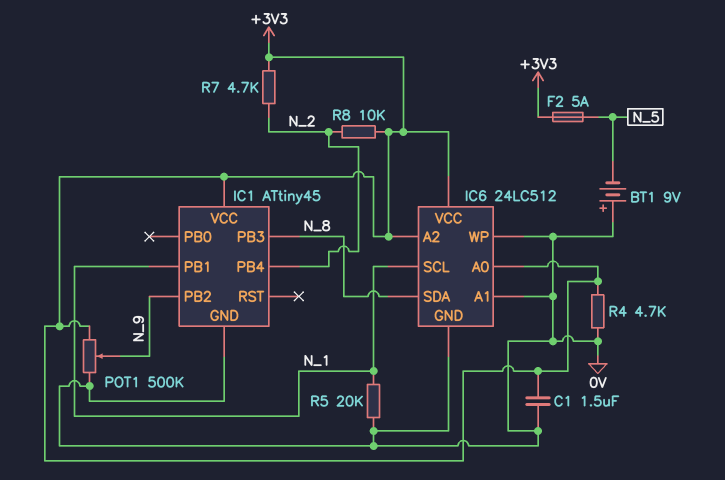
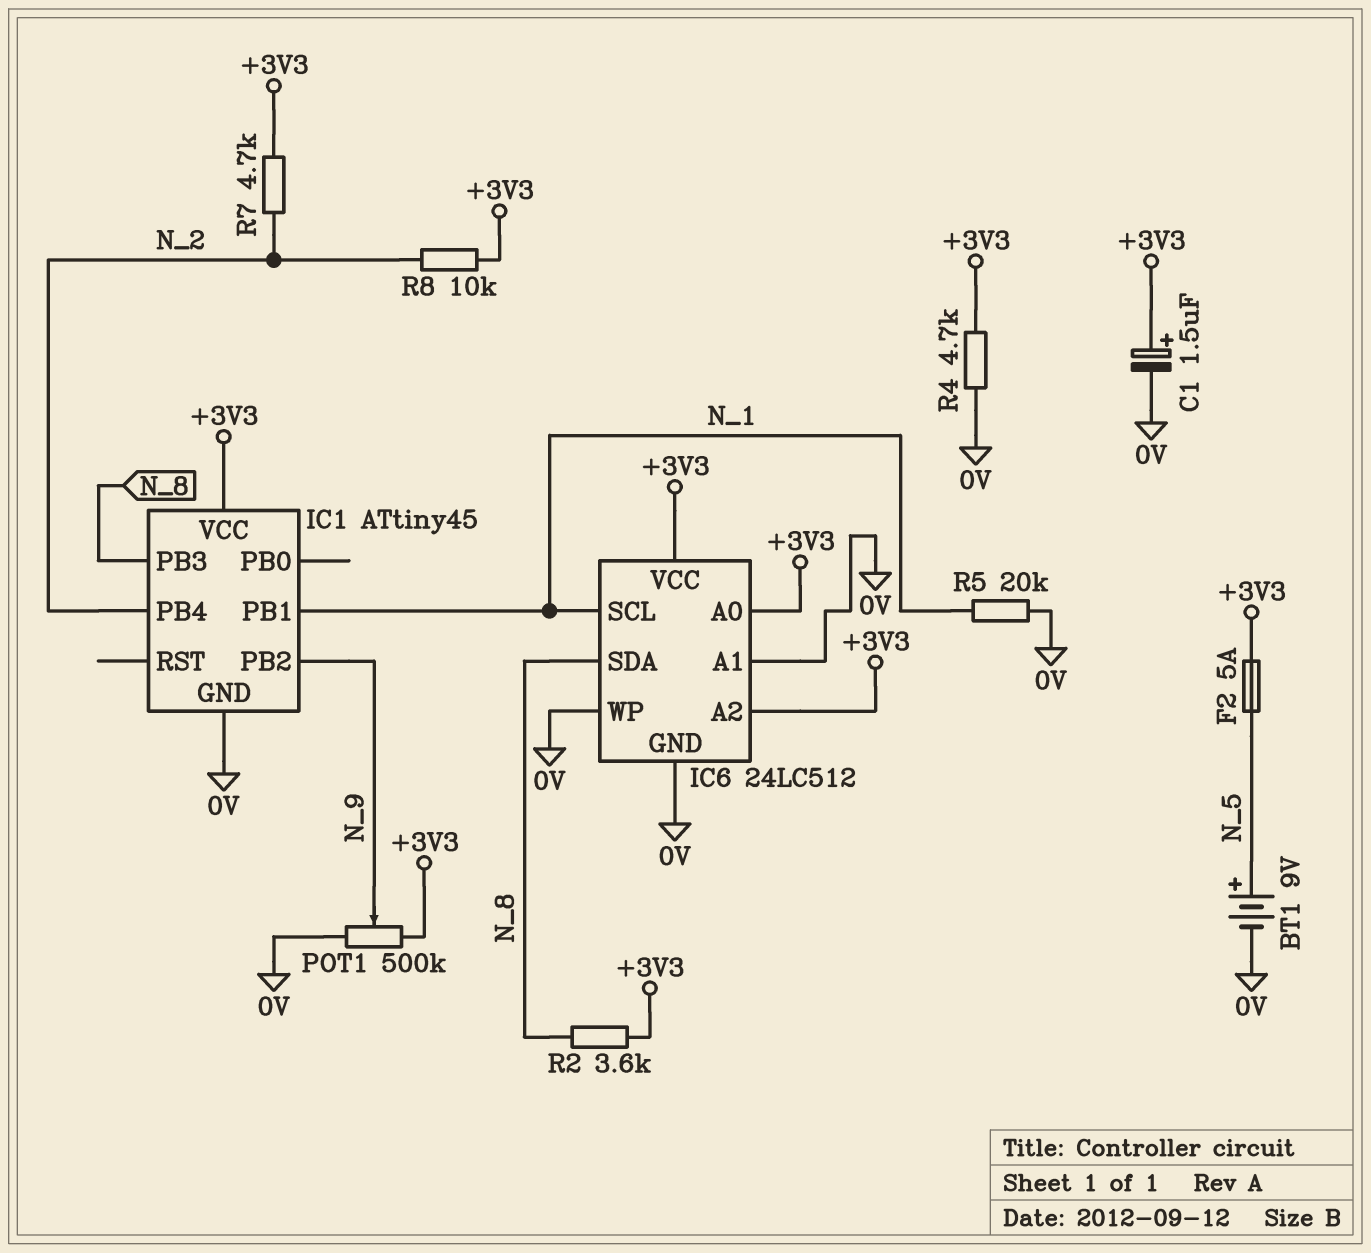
BT1: 9V (plus 0V, minus N_5) -> 9V (plus N_5, minus 0V)
C1: 1.5uF (+3V3, 0V) -> 1.5uF (plus +3V3, minus 0V)
R2: none -> 3.6k (+3V3, N_8)

